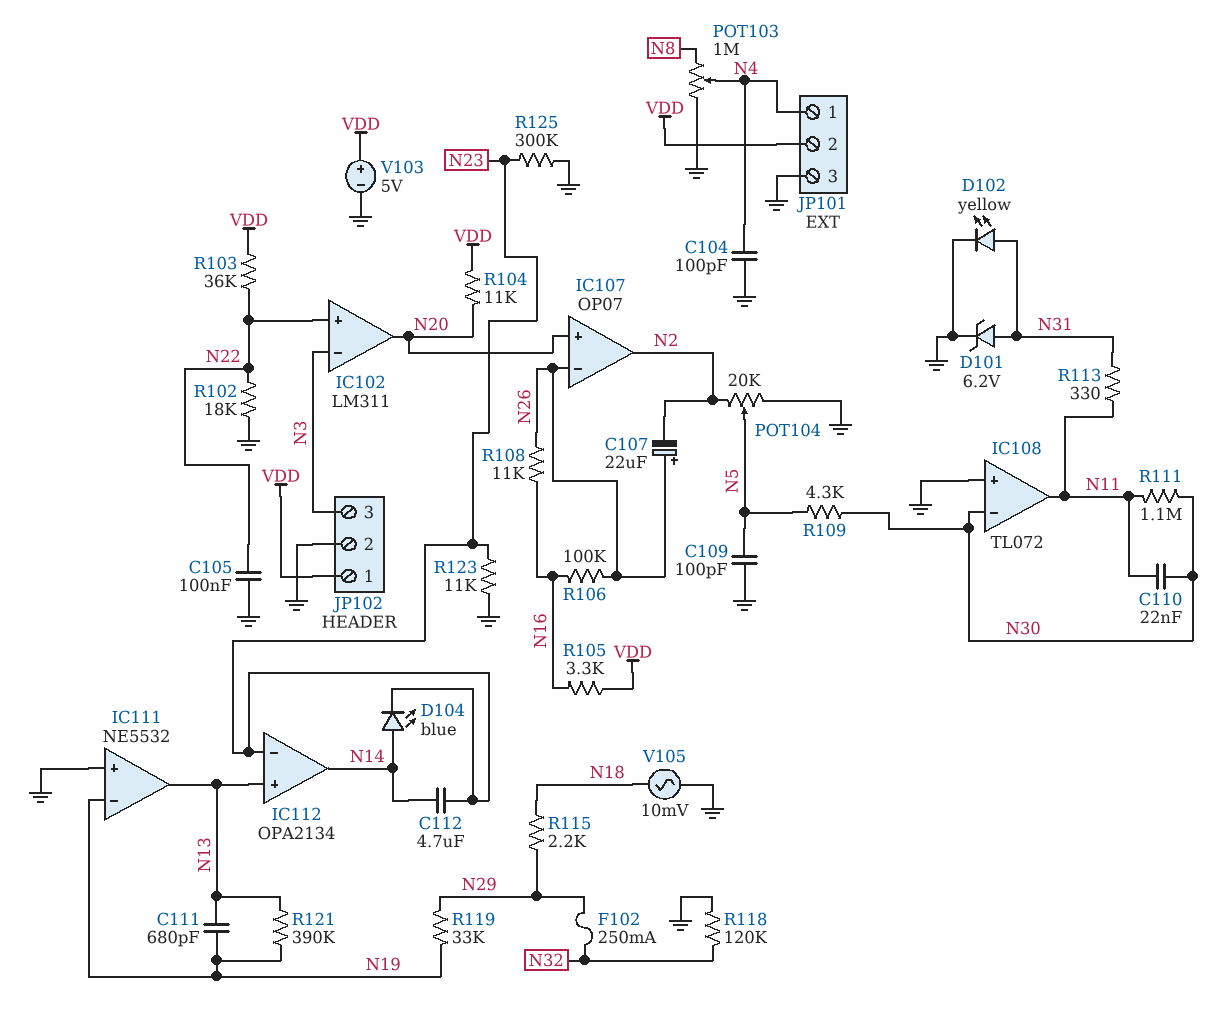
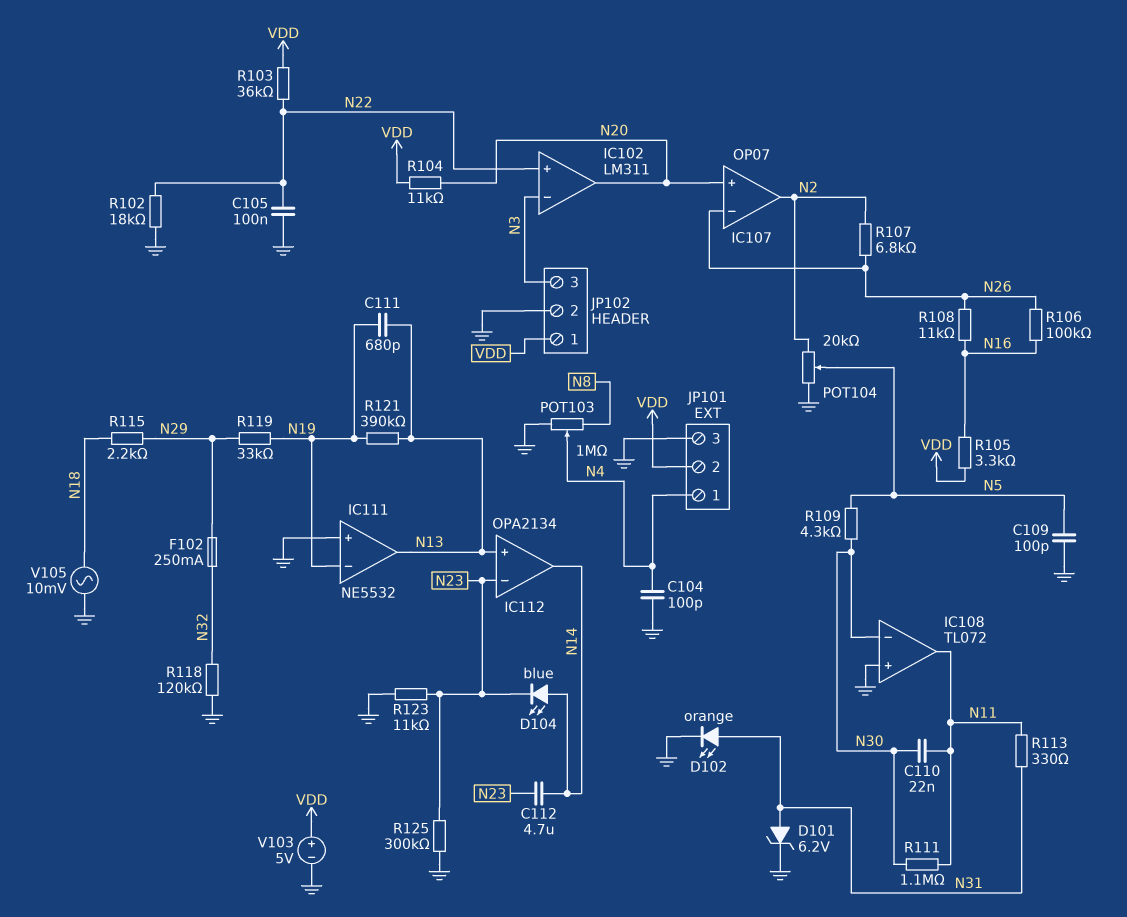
C107: 22uF (plus N26, minus N2) -> none
D102: LED yellow (A N31, K GND) -> LED orange (A N31, K GND)
R107: none -> 6.8k (N2, N26)

